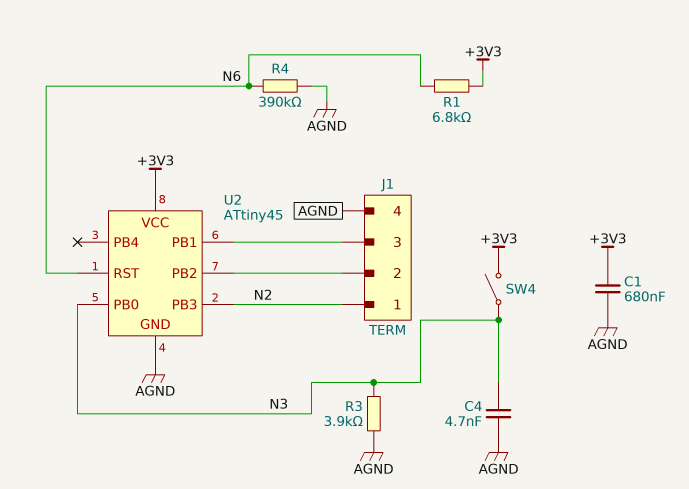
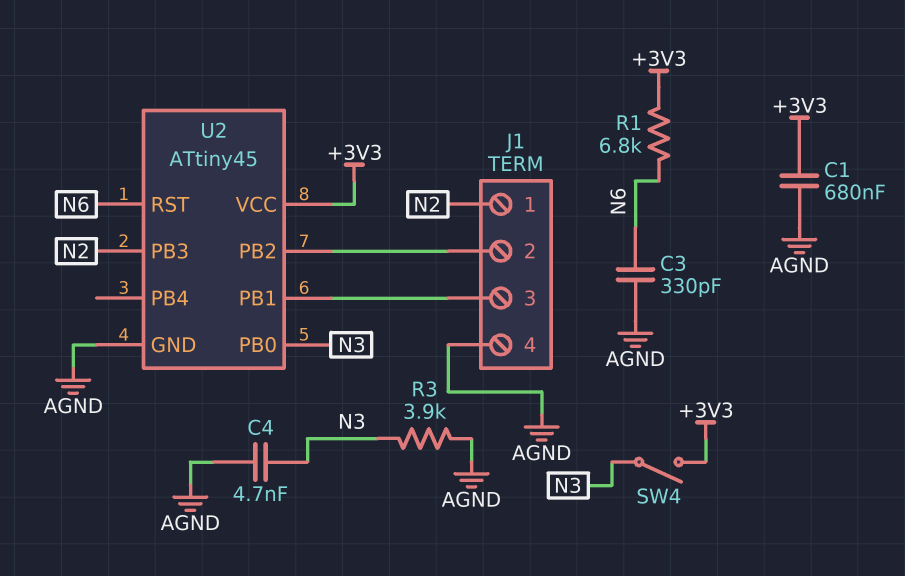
C3: none -> 330pF (AGND, N6)
R4: 390k (AGND, N6) -> none

